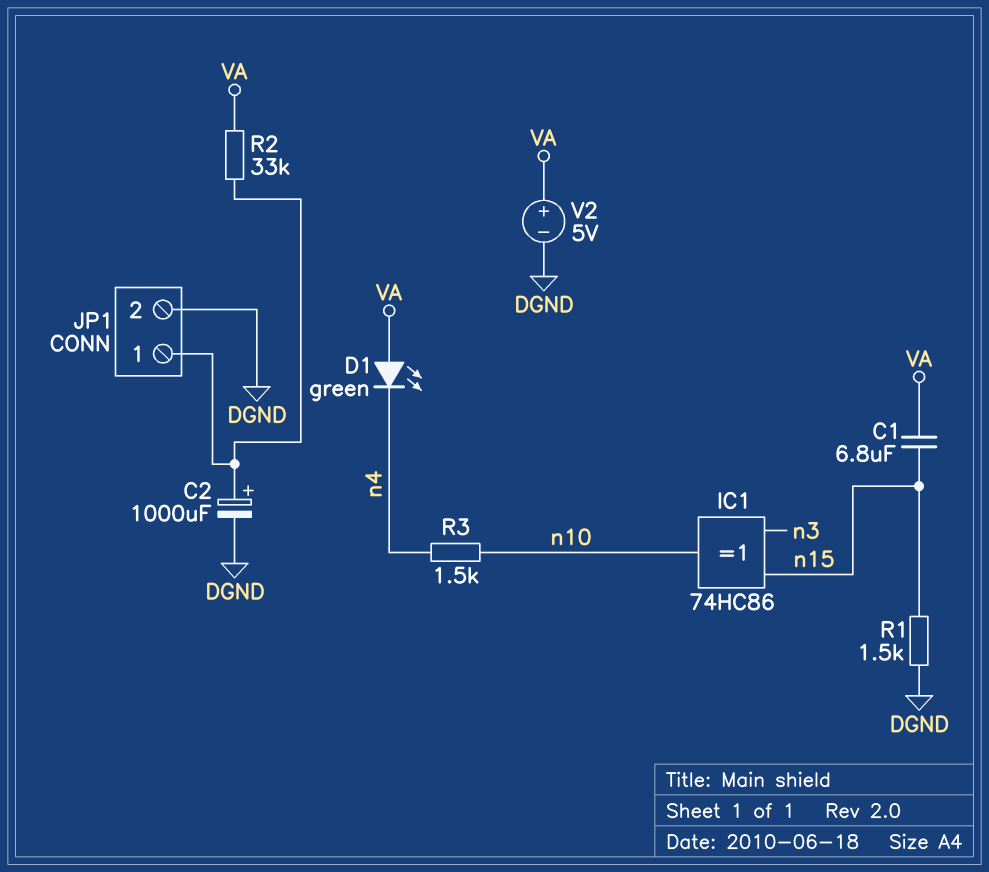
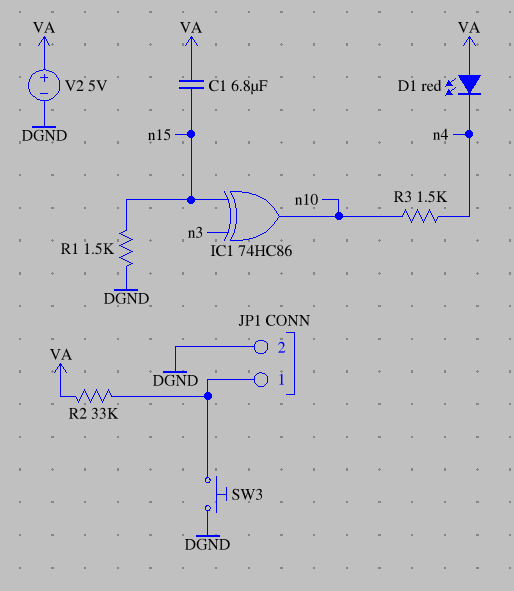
C2: 1000uF (plus JP1/1, minus DGND) -> none
D1: LED green (A VA, K n4) -> LED red (A VA, K n4)
SW3: none -> button (DGND, JP1/1)

